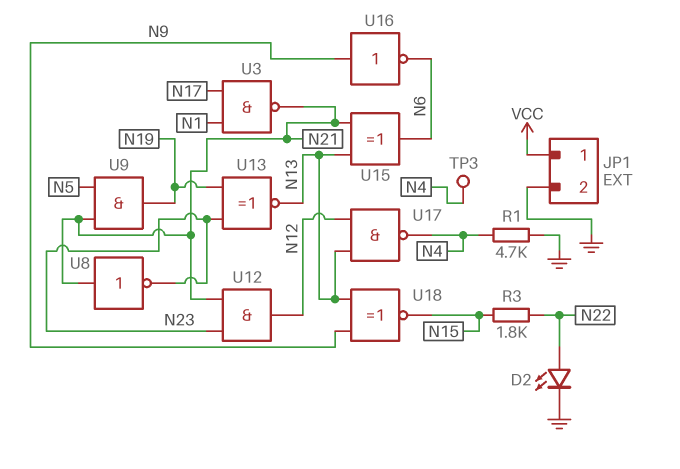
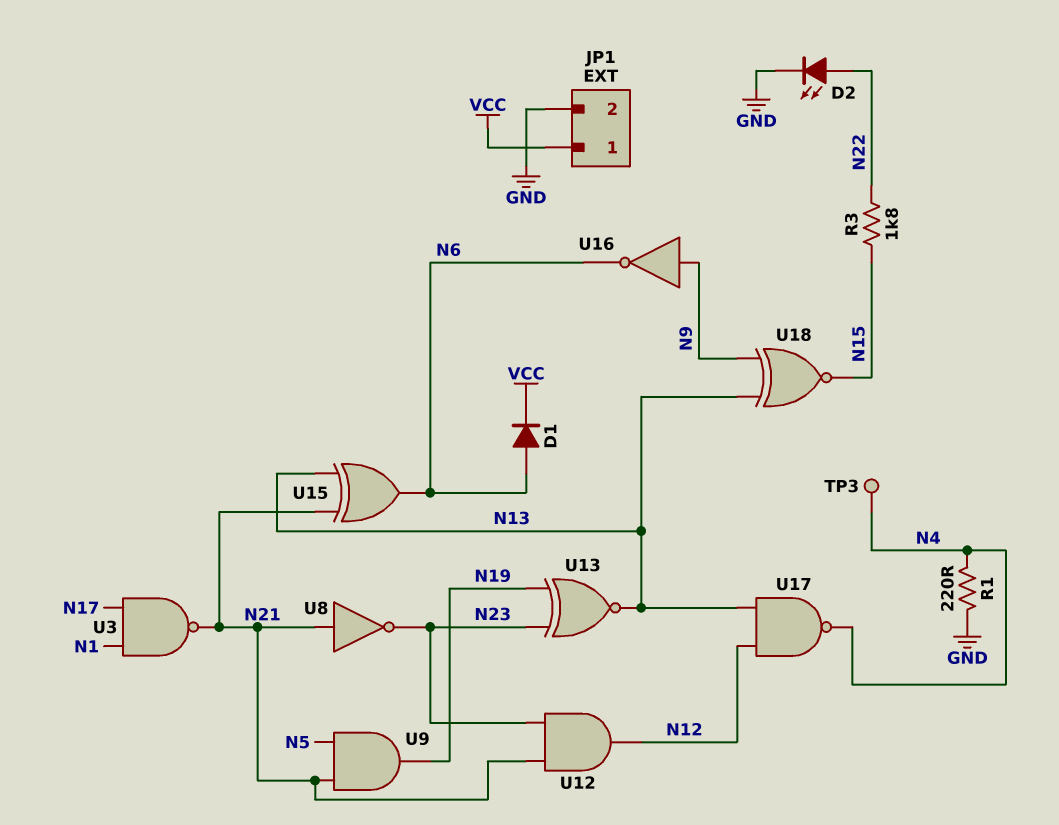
D1: none -> diode (A N6, K VCC)
R1: 4.7k (GND, N4) -> 220 (GND, N4)

